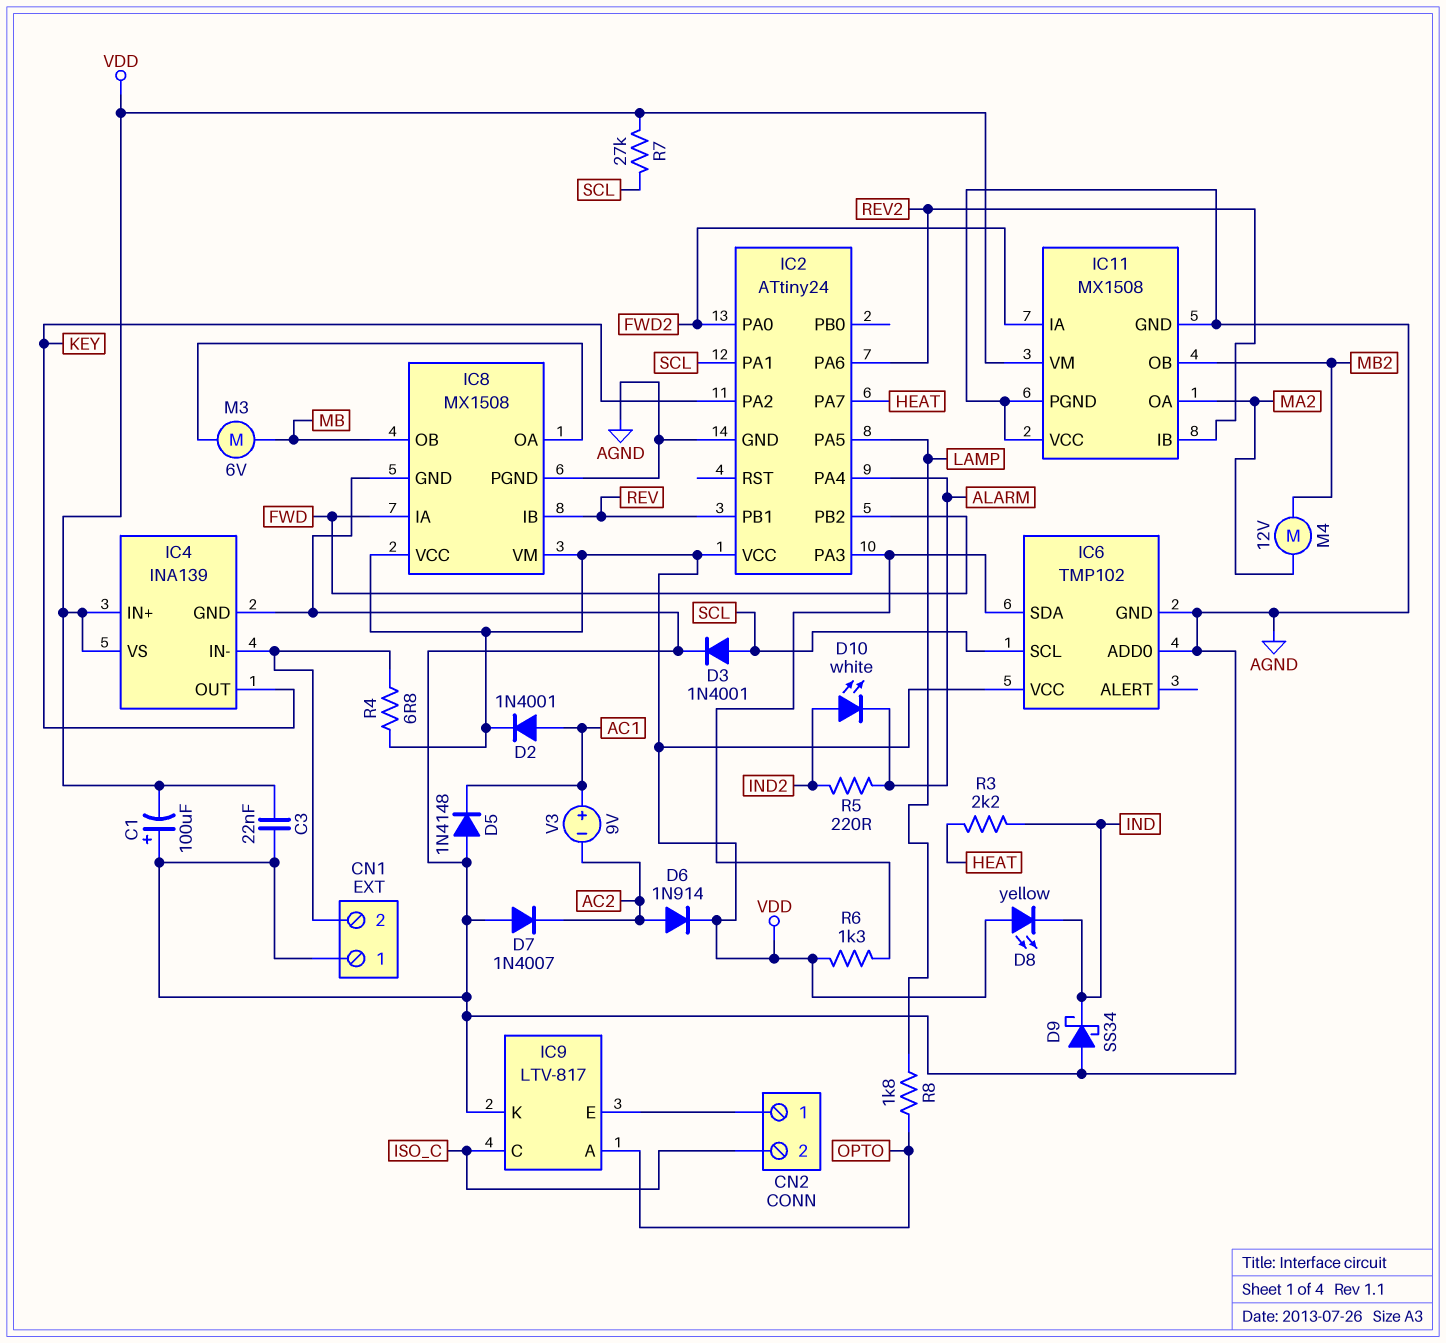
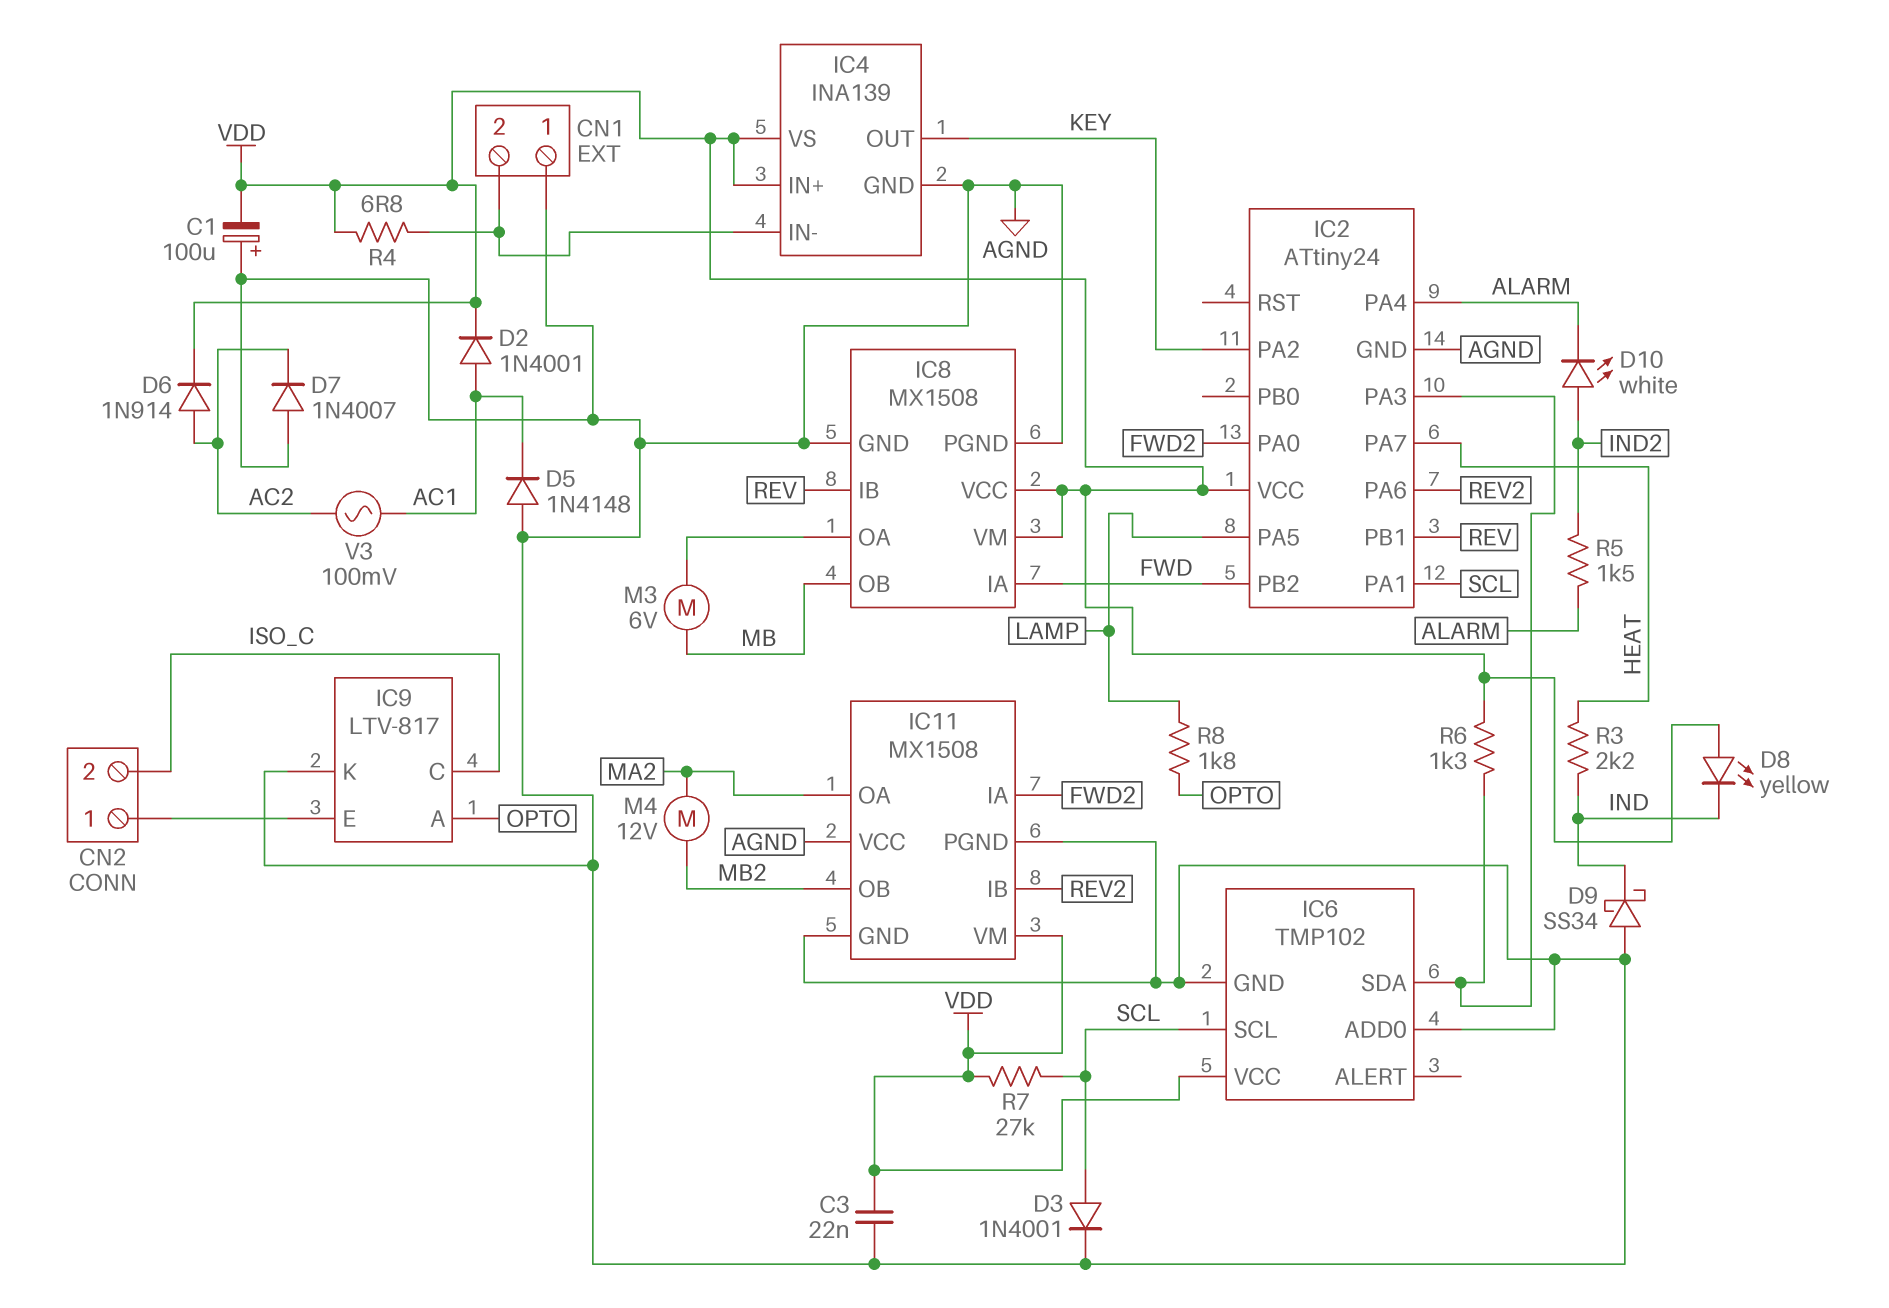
R5: 220 (ALARM, IND2) -> 1.5k (ALARM, IND2)
V3: 9V (plus AC1, minus AC2) -> AC 100mV (AC1, AC2)

